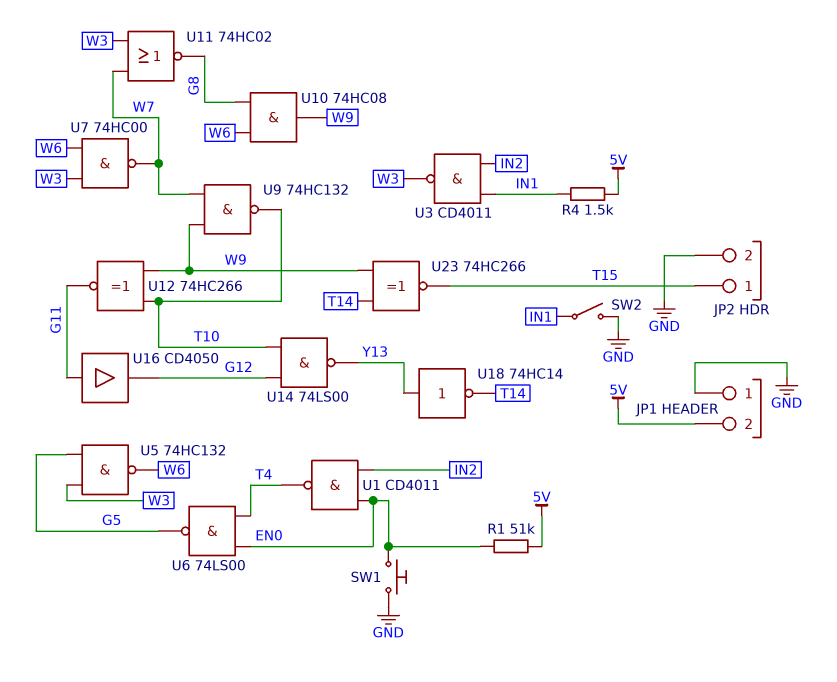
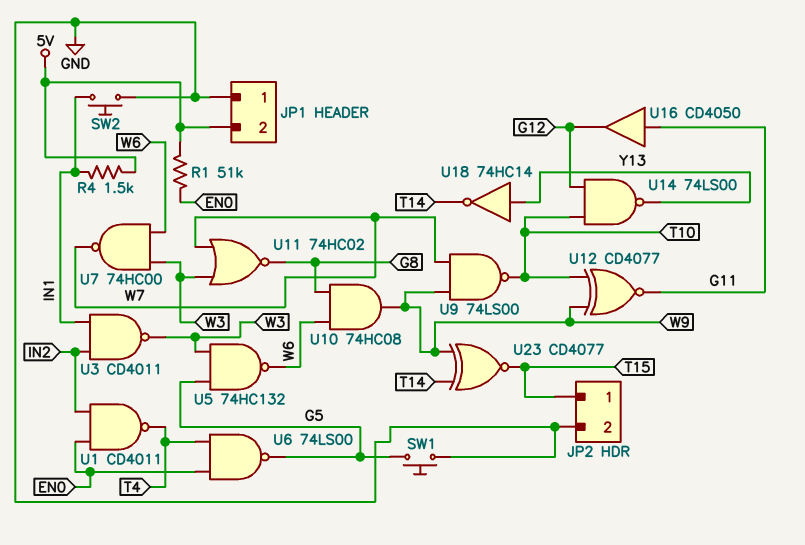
SW1: button (EN0, GND) -> button (G5, GND)
SW2: switch (GND, IN1) -> button (GND, IN1)
U9: NAND 74HC132 (in W7, in W9, out T10) -> NAND 74LS00 (in W7, in W9, out T10)
U12: XNOR 74HC266 (in T10, in W9, out G11) -> XNOR CD4077 (in T10, in W9, out G11)
U23: XNOR 74HC266 (in T14, in W9, out T15) -> XNOR CD4077 (in T14, in W9, out T15)

